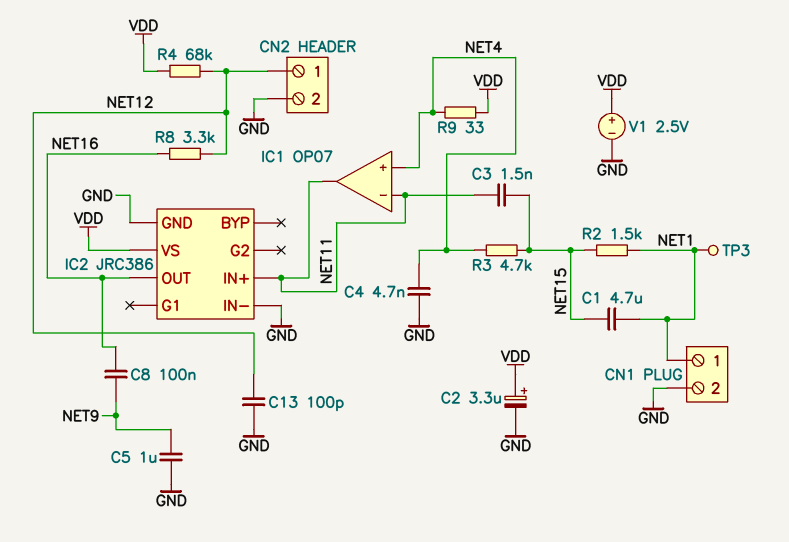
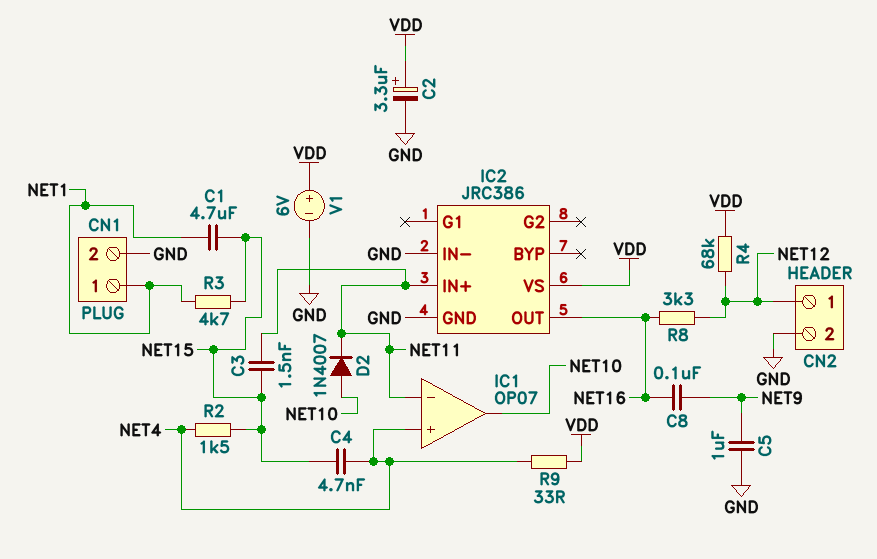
C4: 4.7nF (GND, NET4) -> 4.7nF (NET4, NET15)
C13: 100pF (GND, NET12) -> none
D2: none -> diode 1N4007 (A NET10, K NET11)
IC1 pin out: NET11 -> NET10
R2: 1.5k (NET1, NET15) -> 1.5k (NET4, NET15)
R3: 4.7k (NET4, NET15) -> 4.7k (NET1, NET15)
TP3: test point (NET1) -> none
V1: 2.5V (plus VDD, minus GND) -> 6V (plus VDD, minus GND)

